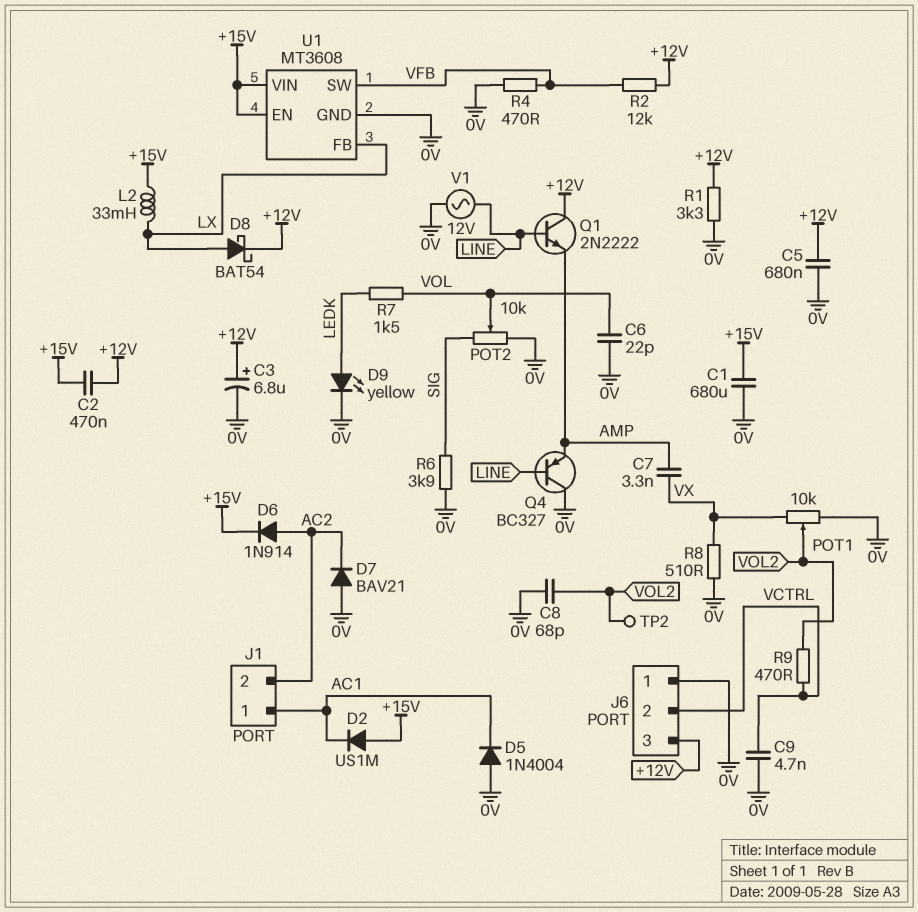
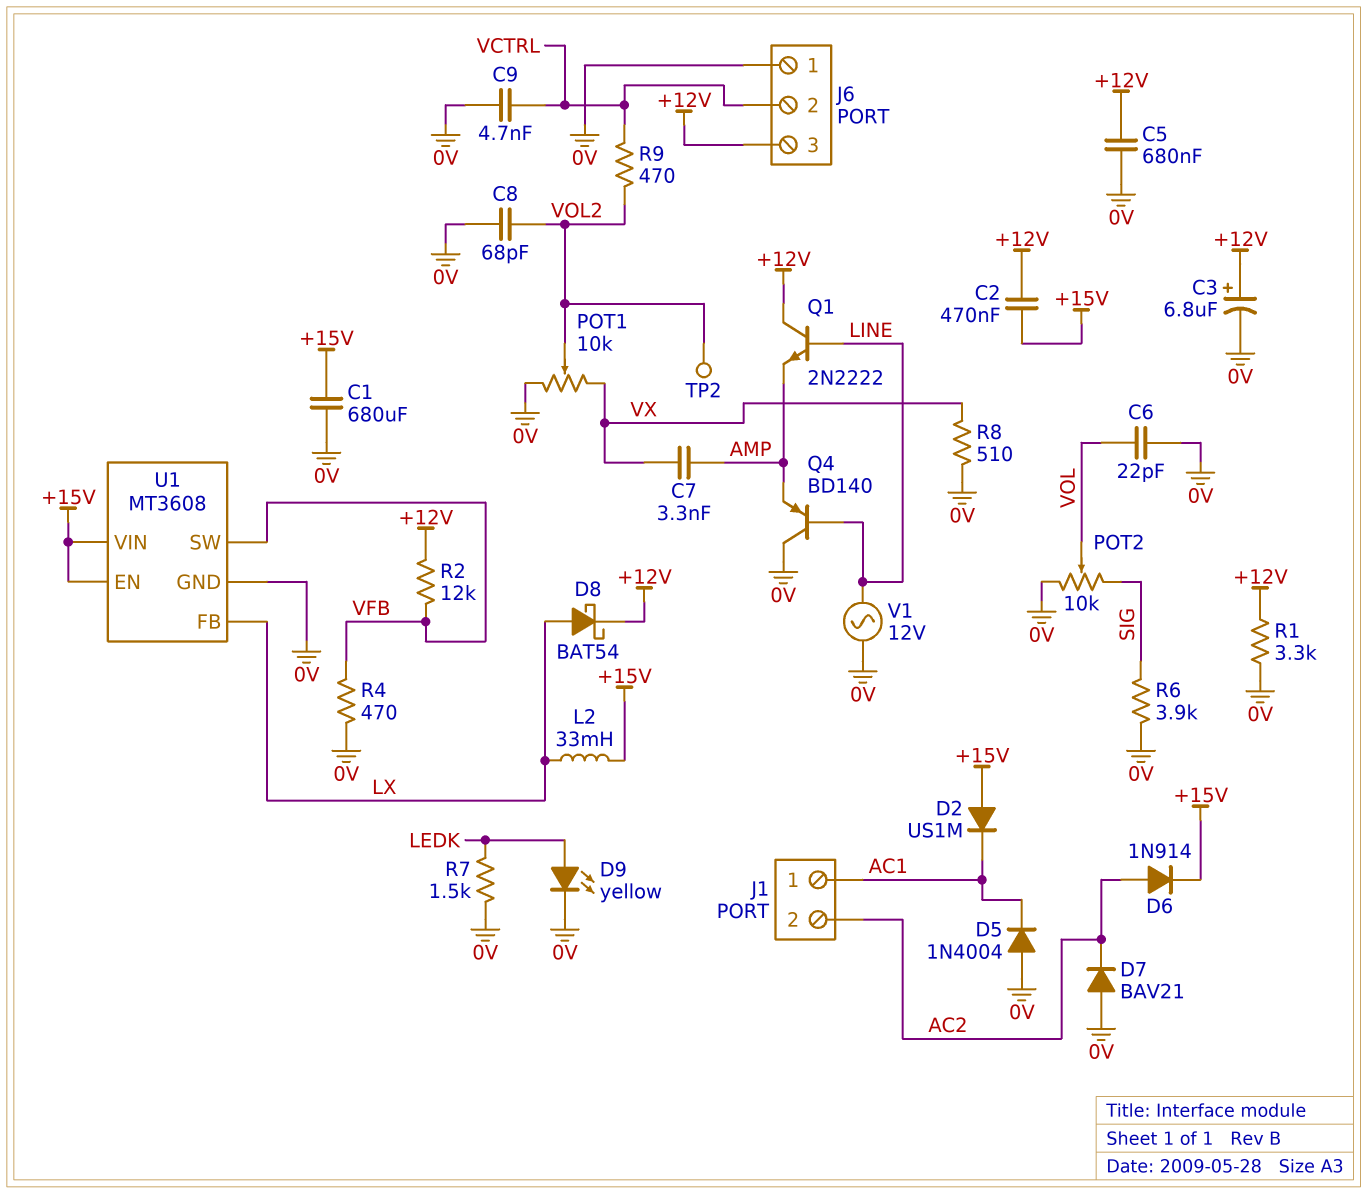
Q4: PNP BC327 (B LINE, C 0V, E AMP) -> PNP BD140 (B LINE, C 0V, E AMP)
R7: 1.5k (LEDK, VOL) -> 1.5k (0V, LEDK)

